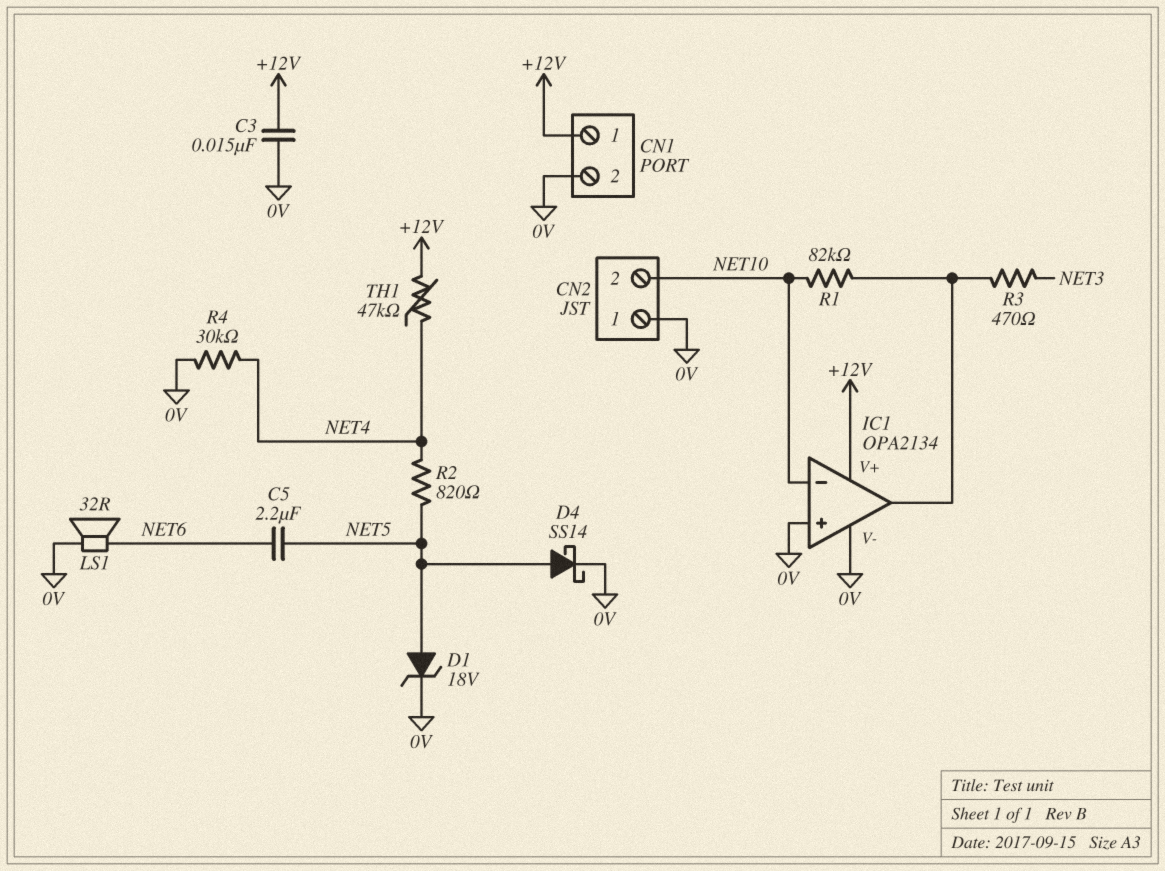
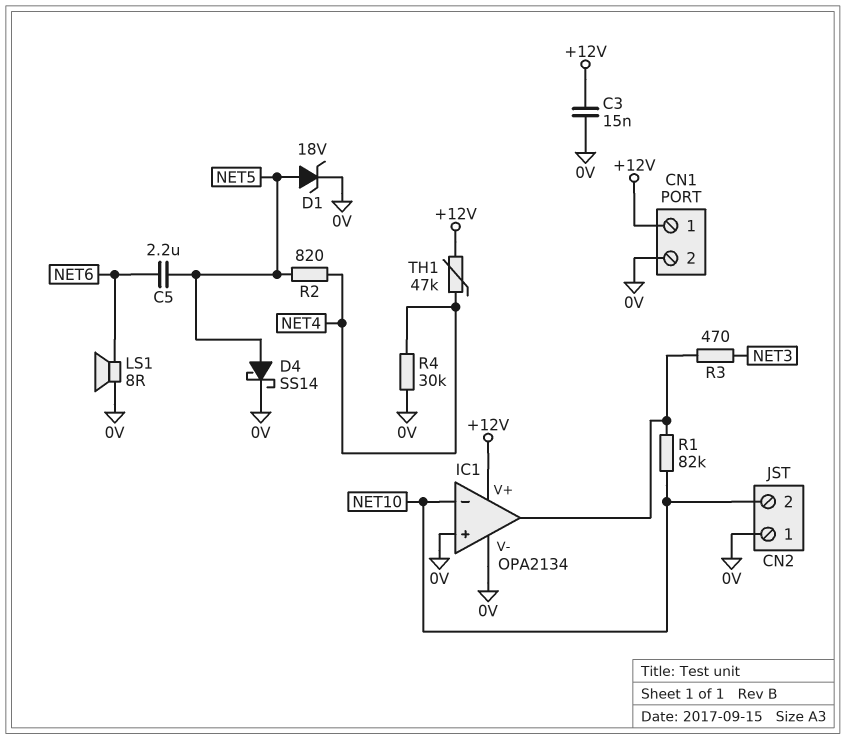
LS1: speaker 32R (0V, NET6) -> speaker 8R (0V, NET6)

